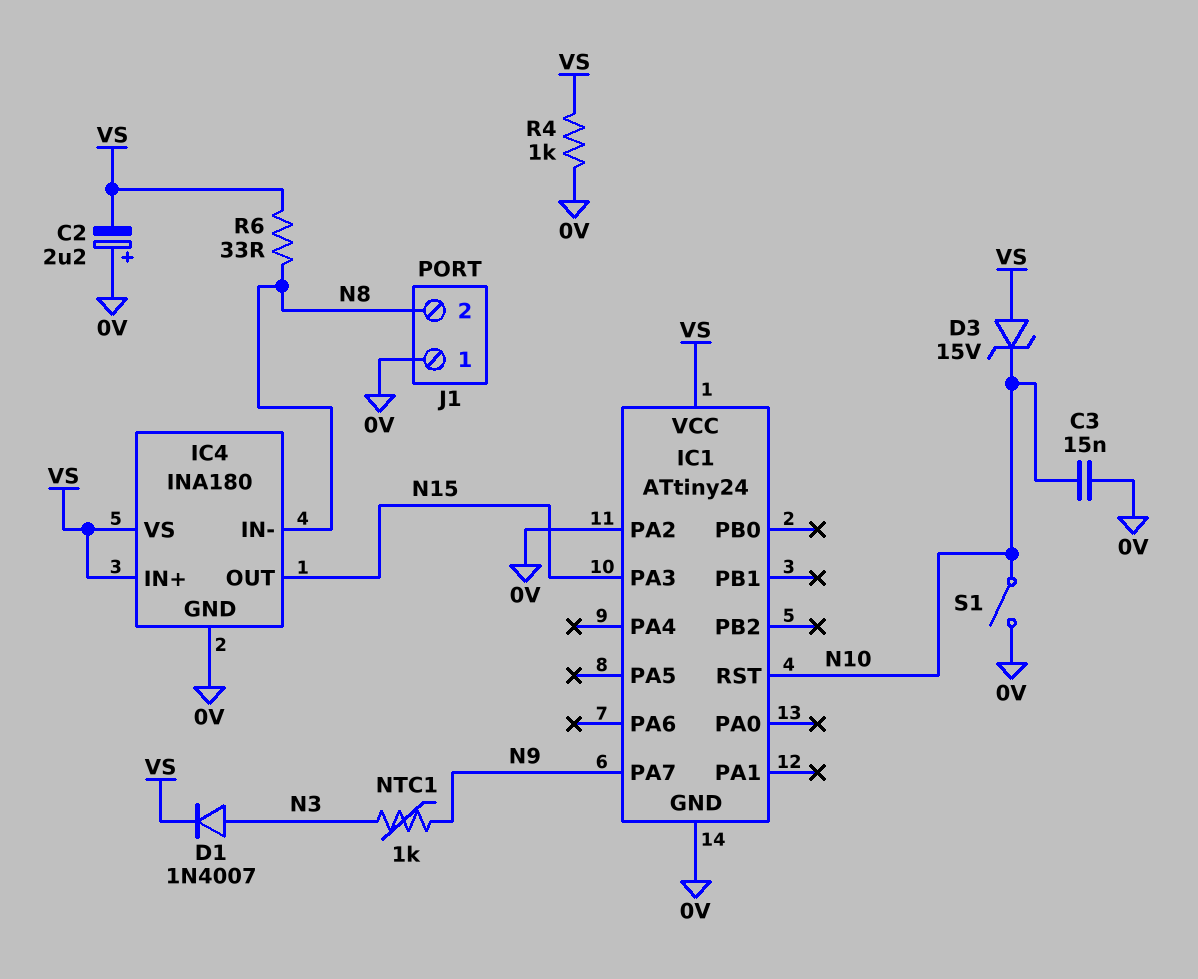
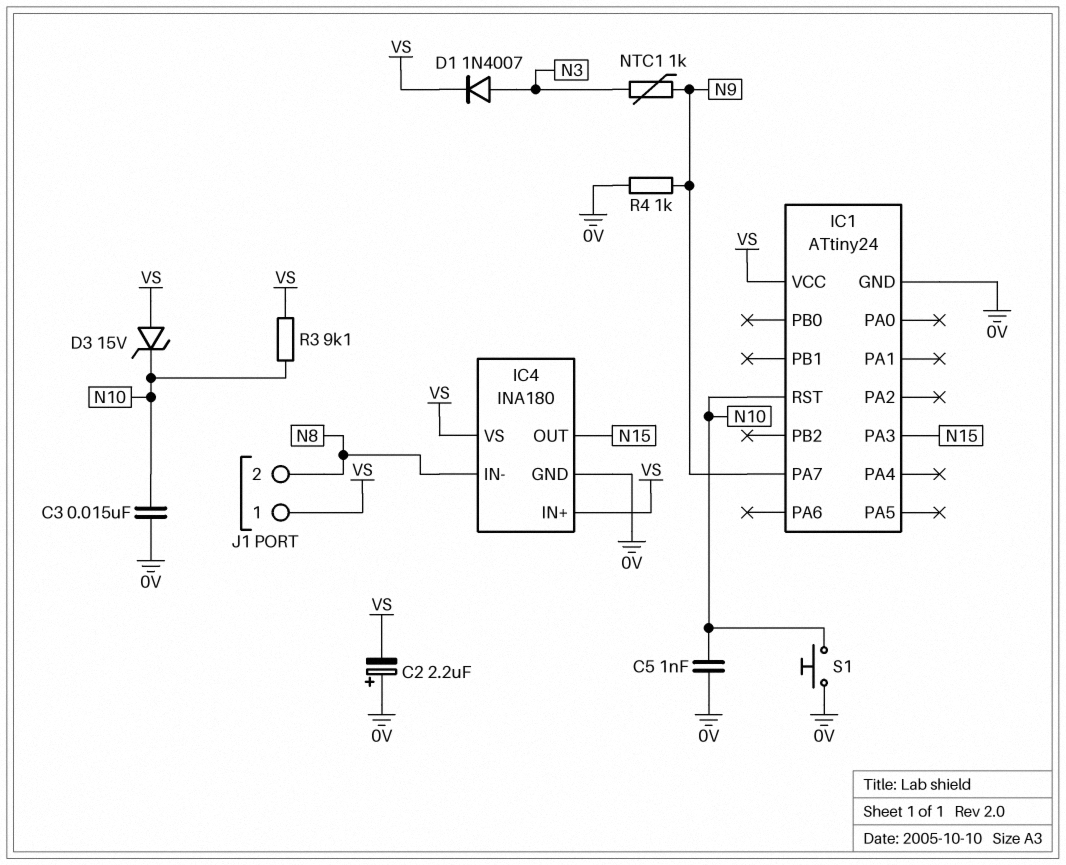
C5: none -> 1nF (0V, N10)
IC1 pin PA2: 0V -> none
J1 pin 1: 0V -> VS
R3: none -> 9.1k (N10, VS)
R4: 1k (0V, VS) -> 1k (0V, N9)
R6: 33 (N8, VS) -> none
S1: switch (0V, N10) -> button (0V, N10)

